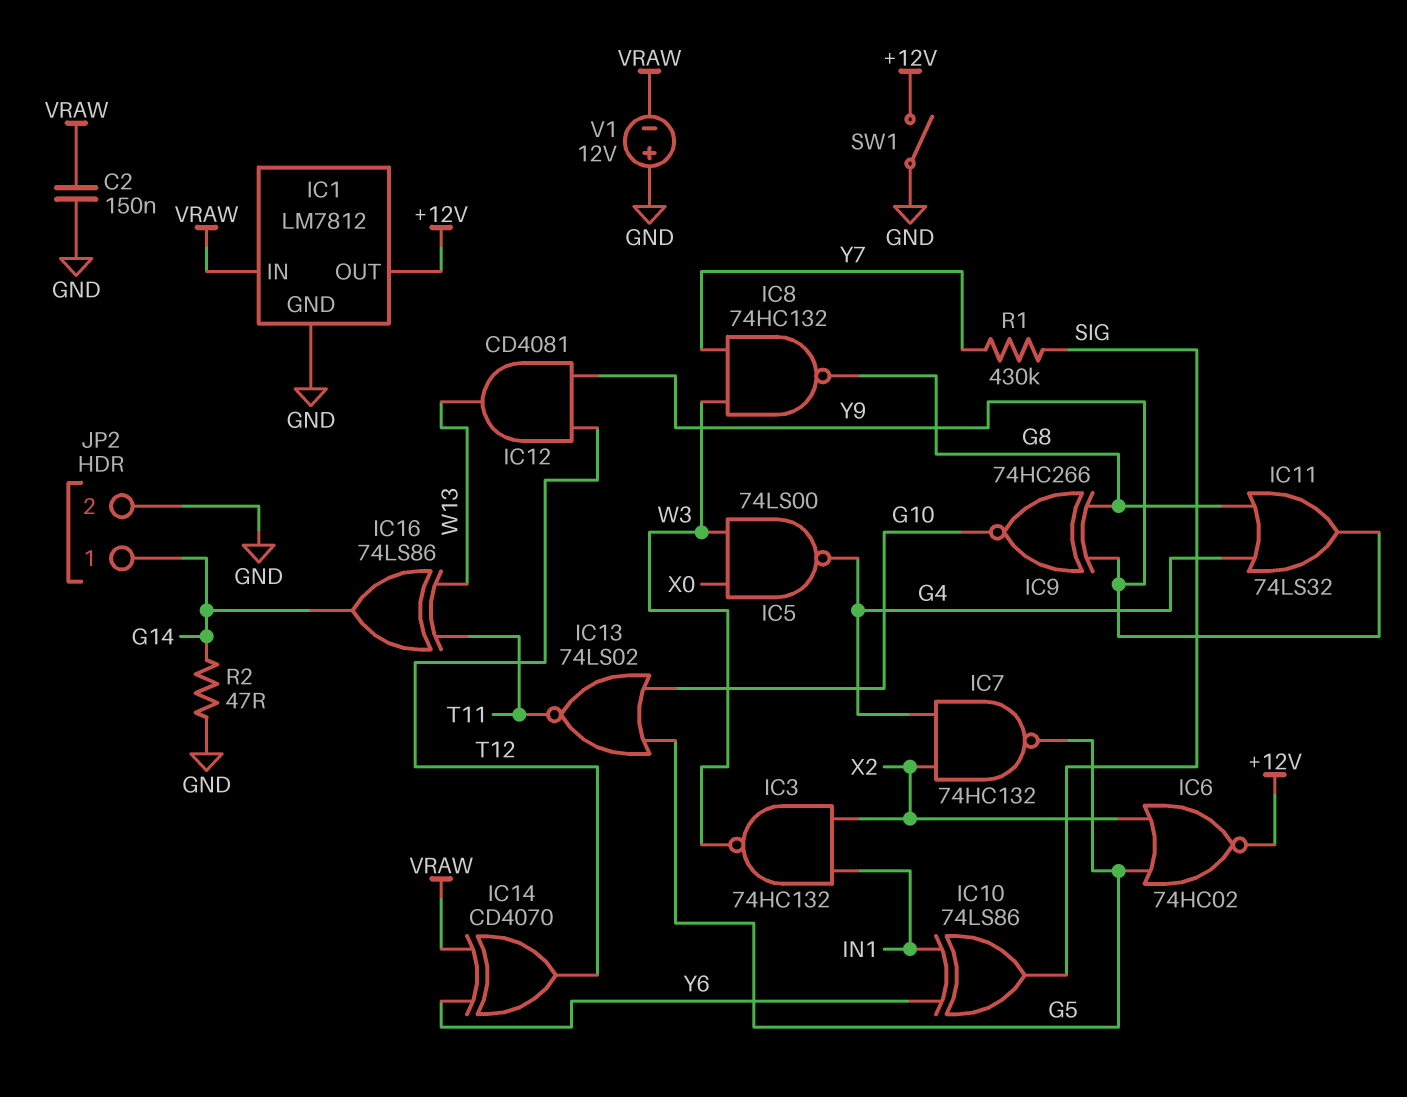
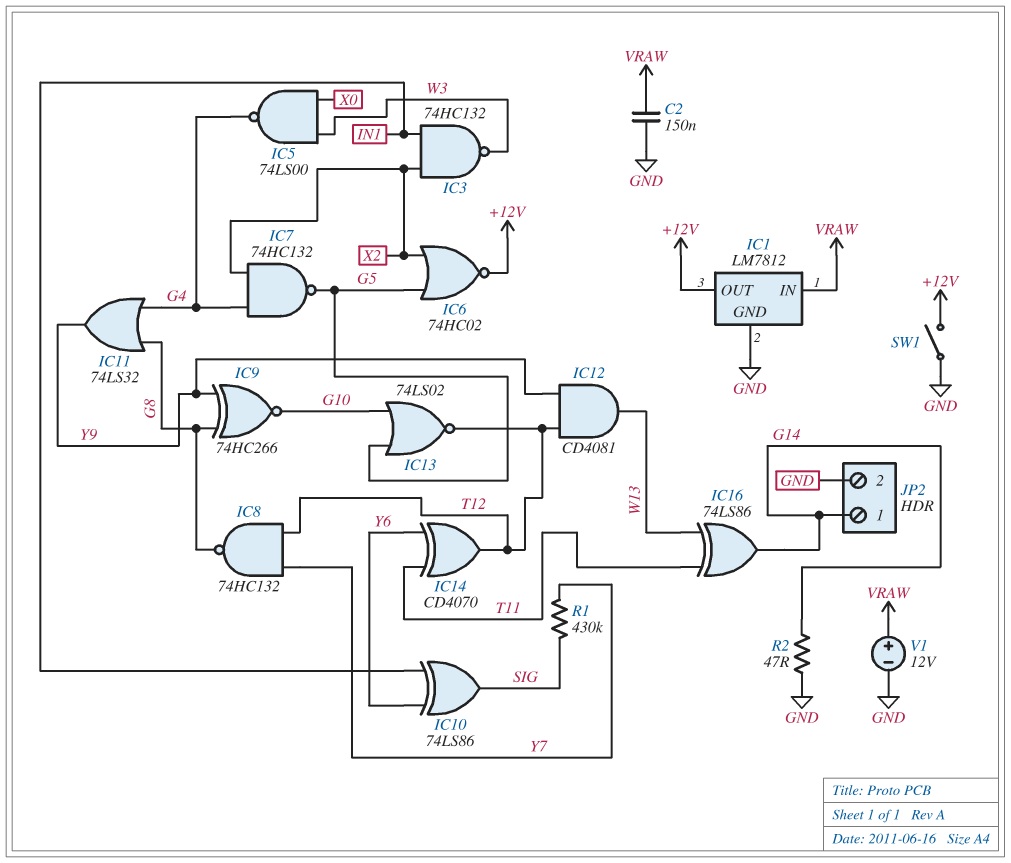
IC8: NAND 74HC132 (in W3, in Y7, out G8) -> NAND 74HC132 (in T12, in Y7, out G8)
IC13: NOR 74LS02 (in G5, in G10, out T11) -> NOR 74LS02 (in G5, in G10, out T12)
IC14: XOR CD4070 (in VRAW, in Y6, out T12) -> XOR CD4070 (in T11, in Y6, out T12)
V1: 12V (plus GND, minus VRAW) -> 12V (plus VRAW, minus GND)

